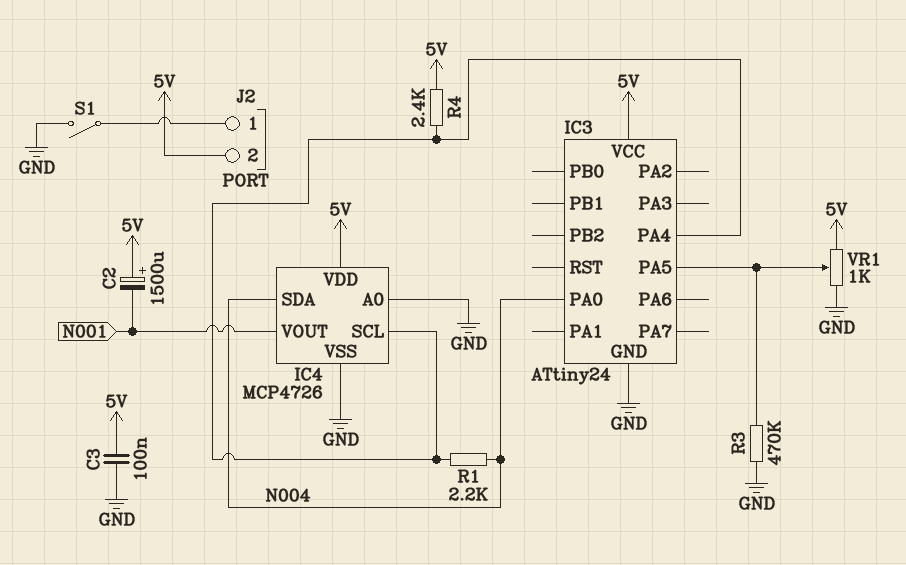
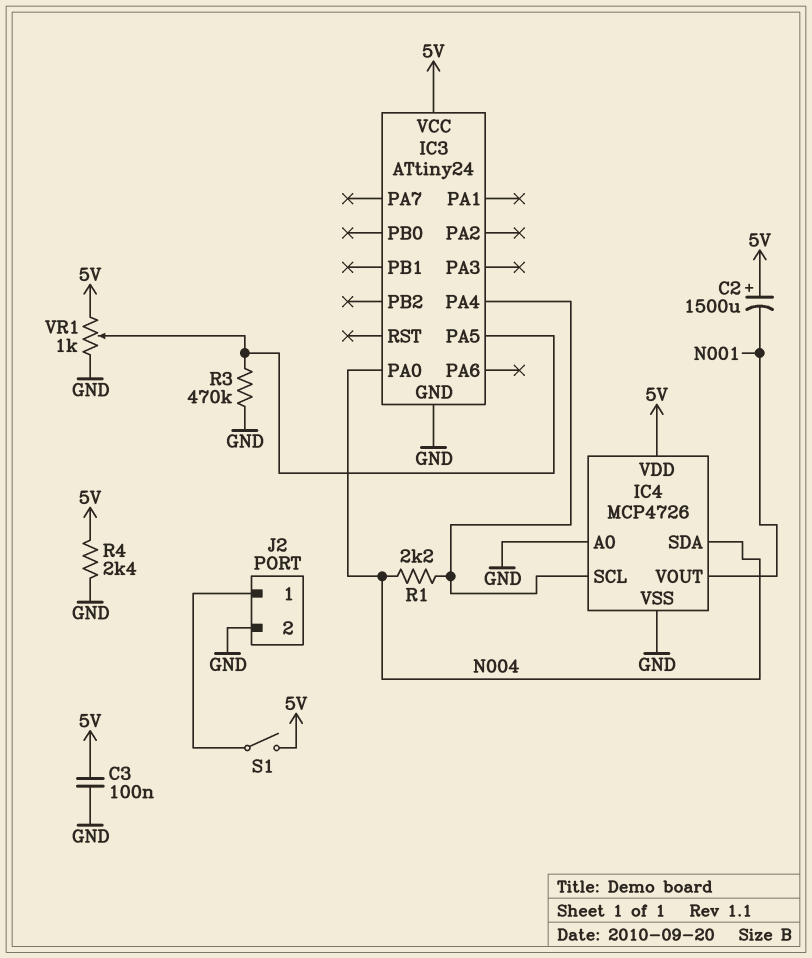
J2 pin 2: 5V -> GND
R4: 2.4k (5V, IC3/PA4) -> 2.4k (5V, GND)
S1: switch (GND, J2/1) -> switch (5V, J2/1)

